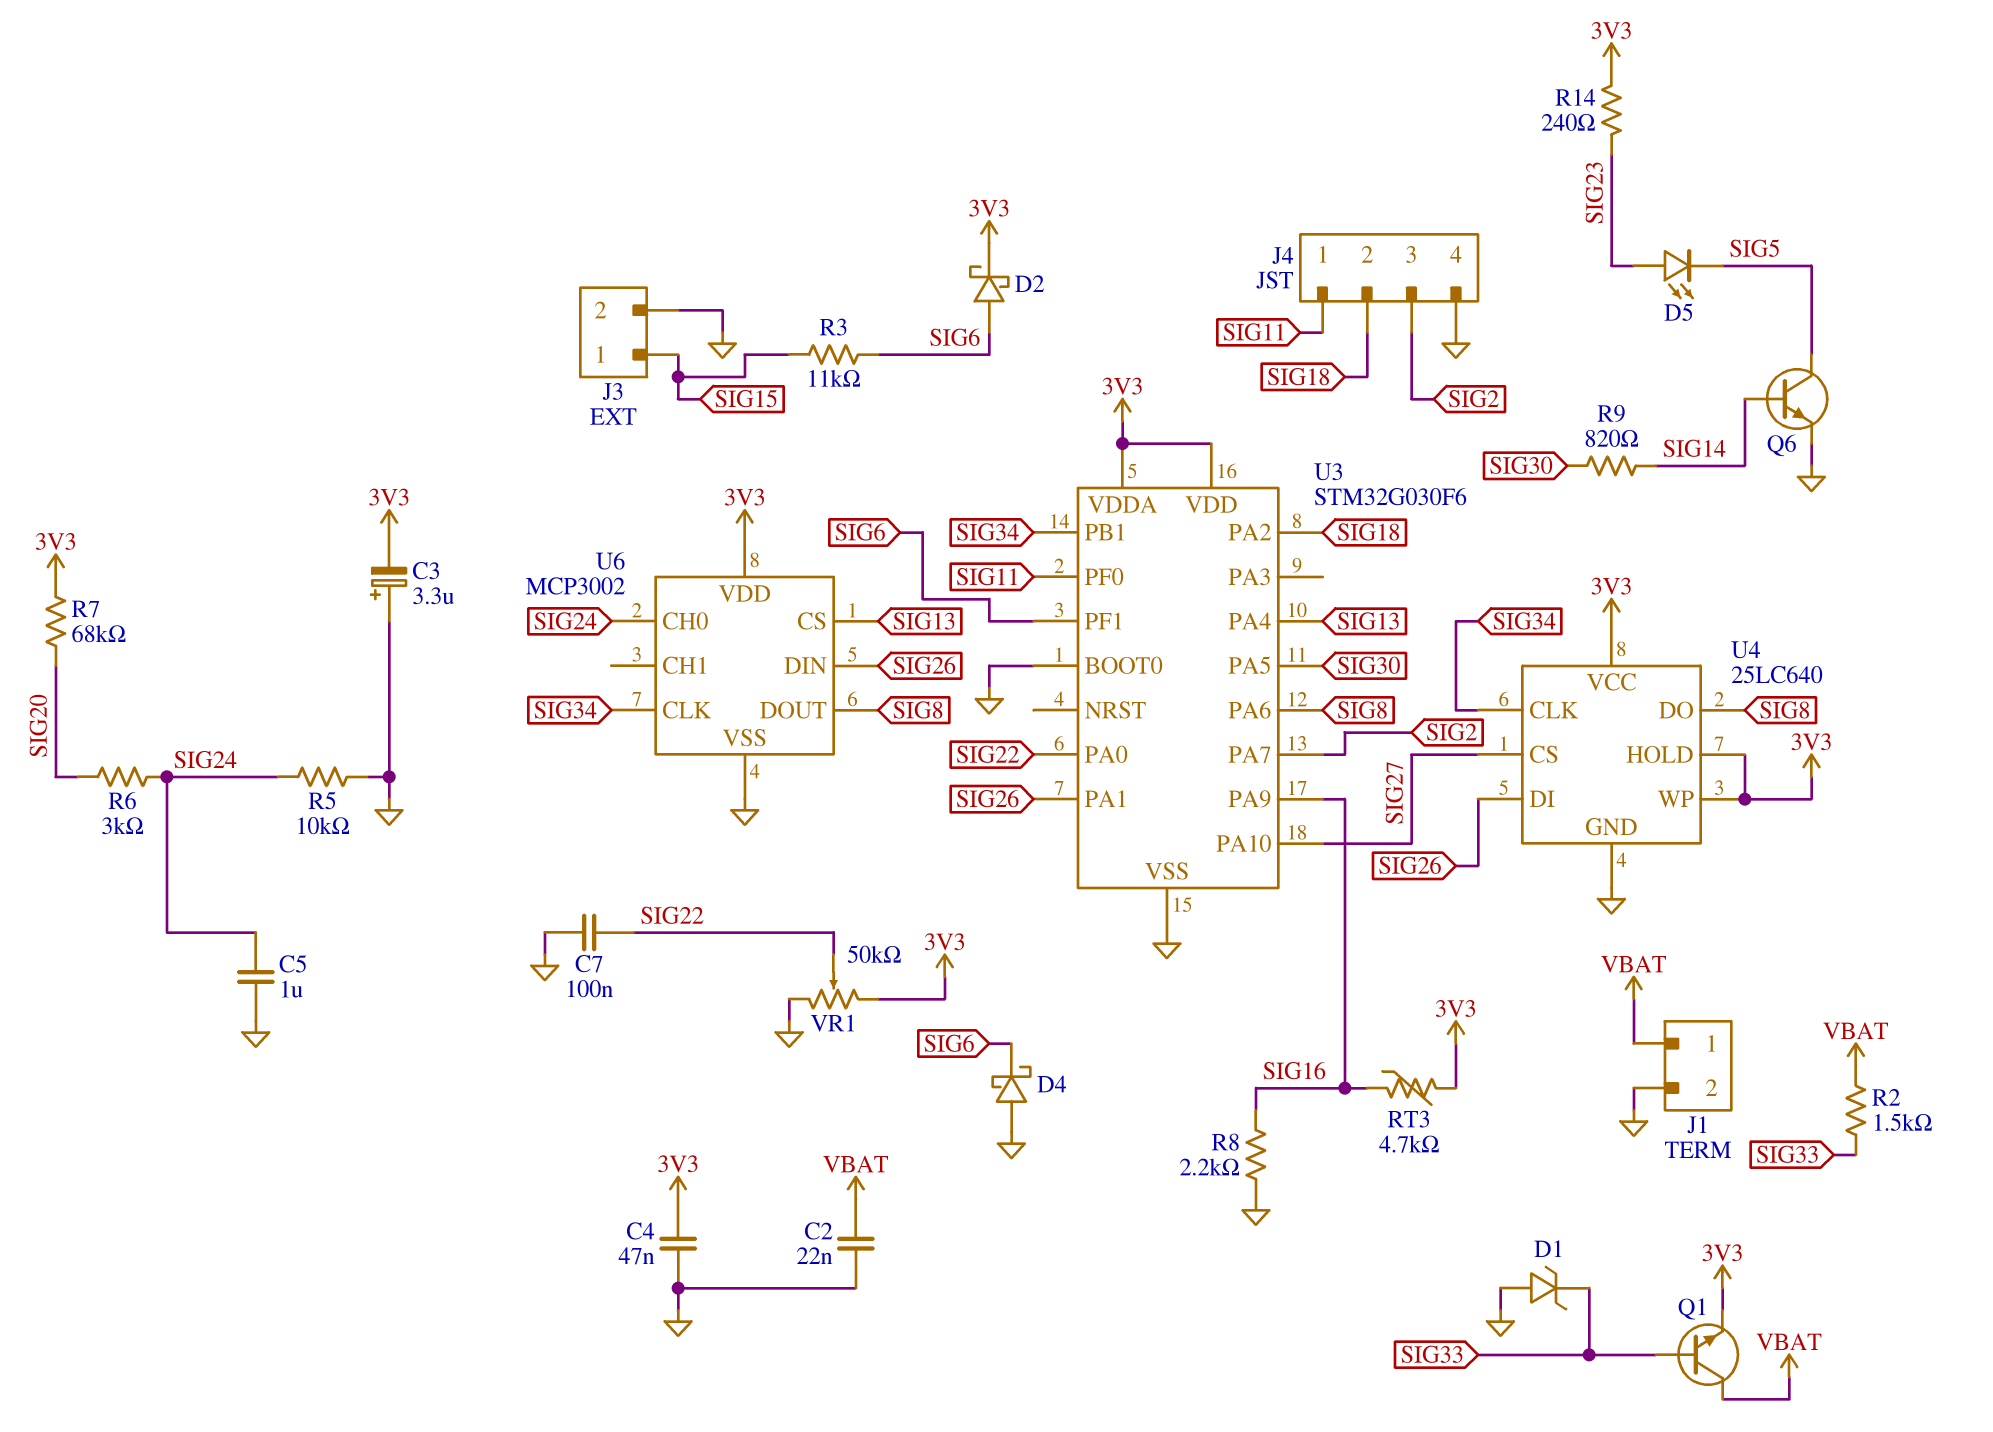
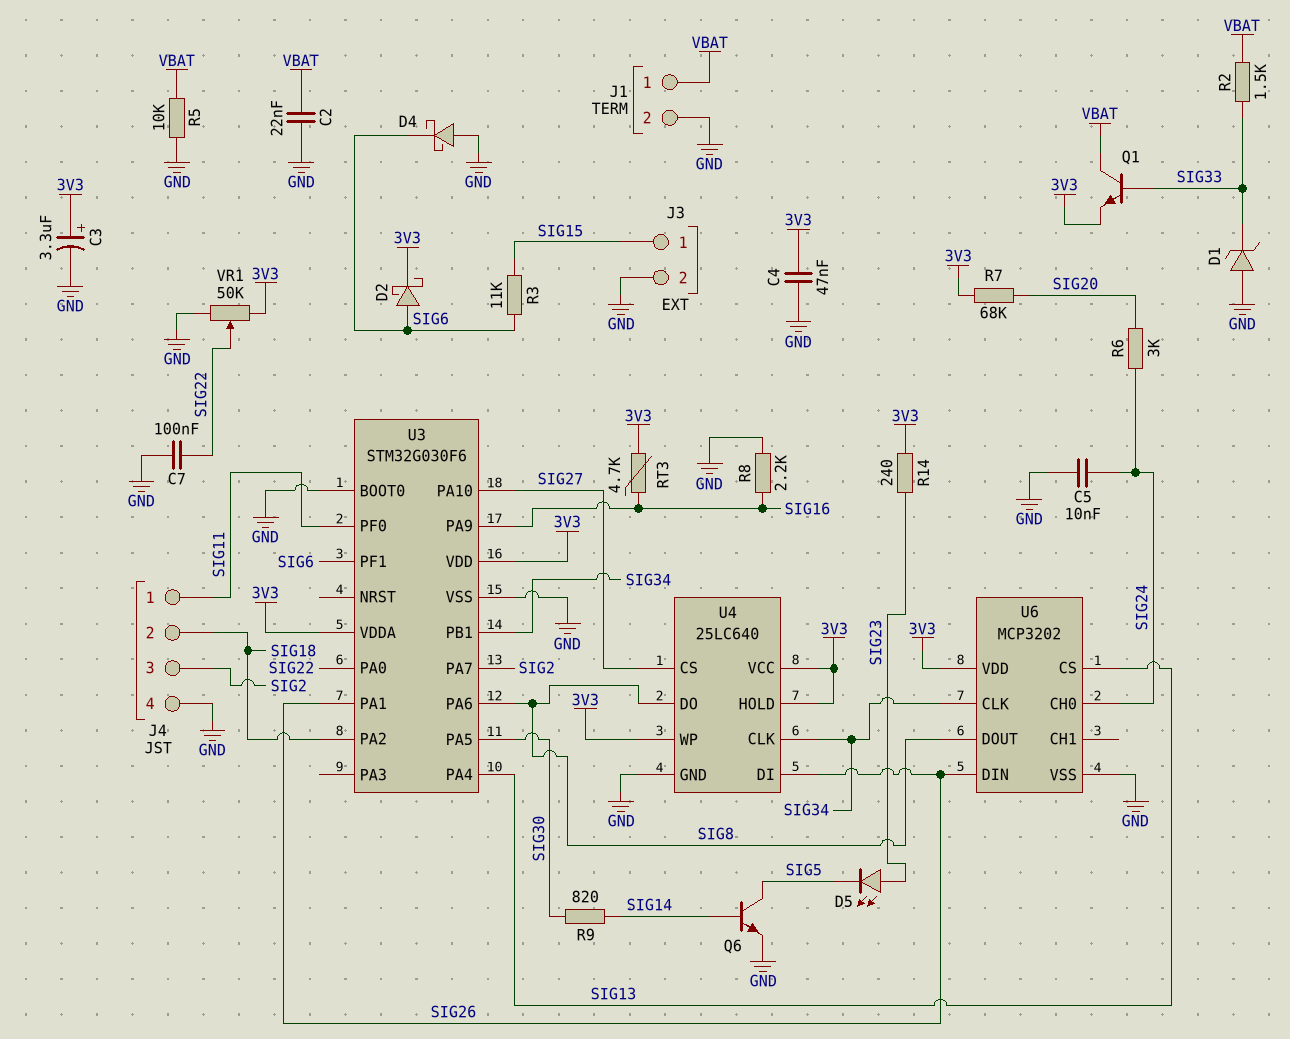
C3: 3.3uF (plus GND, minus 3V3) -> 3.3uF (plus 3V3, minus GND)
C5: 1uF (GND, SIG24) -> 10nF (GND, SIG24)
R5: 10k (GND, SIG24) -> 10k (GND, VBAT)
U6: MCP3002 -> MCP3202

